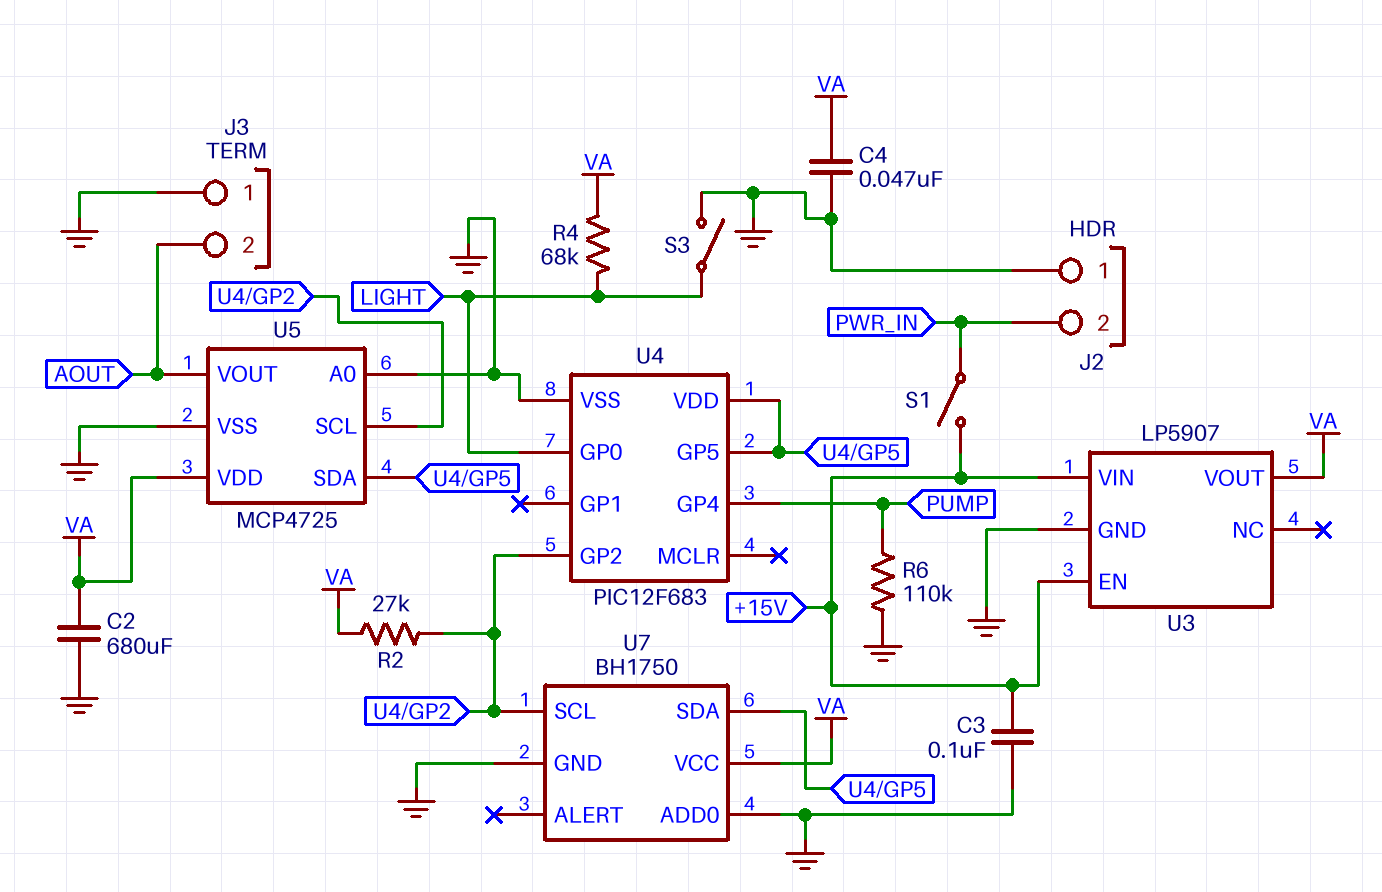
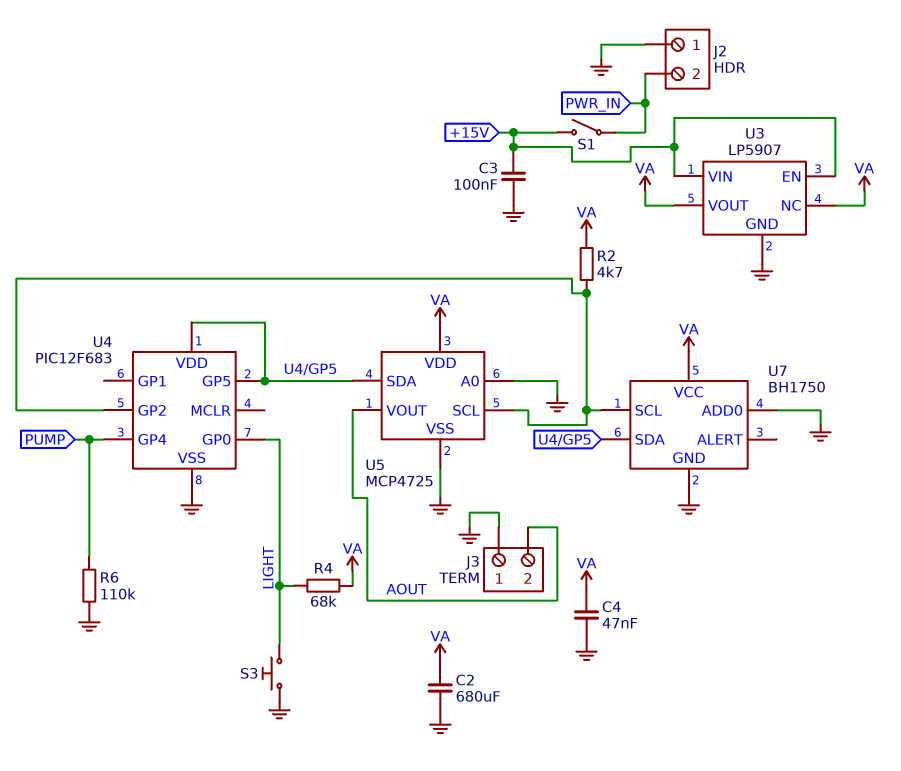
R2: 27k (U4/GP2, VA) -> 4.7k (U4/GP2, VA)
S3: switch (GND, LIGHT) -> button (GND, LIGHT)
U3 pin NC: none -> VA

